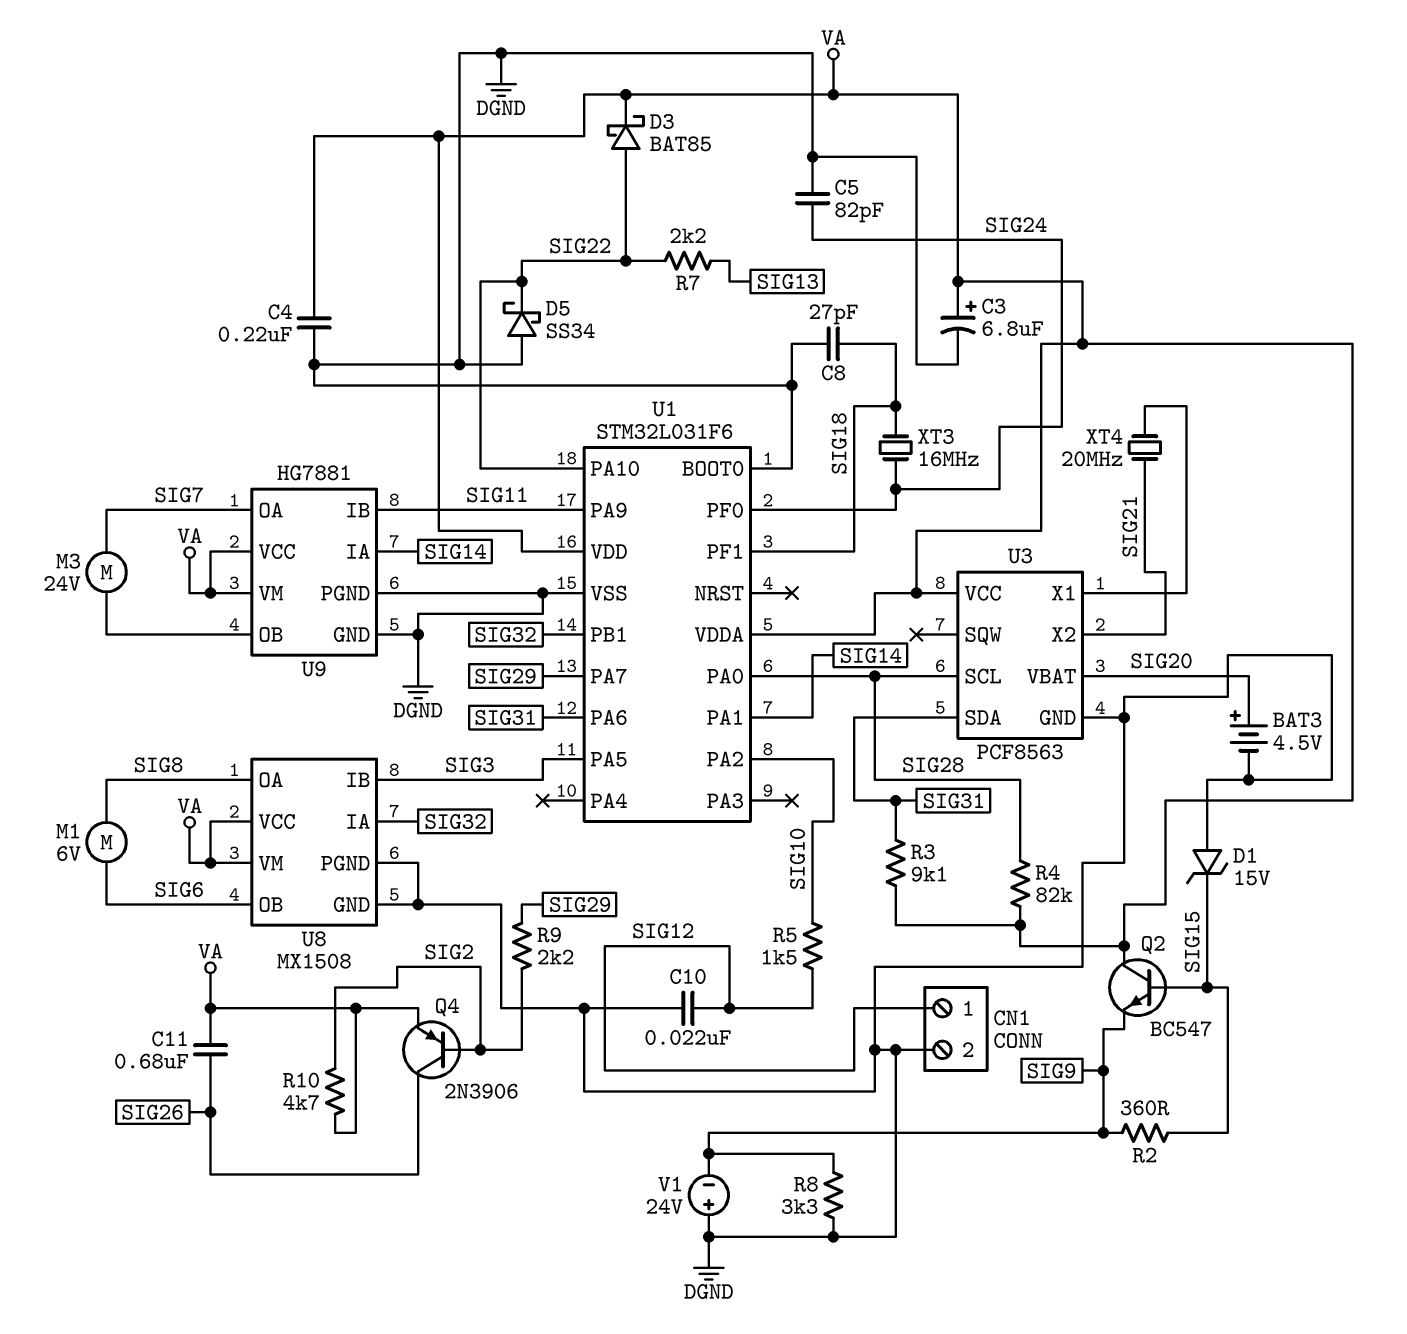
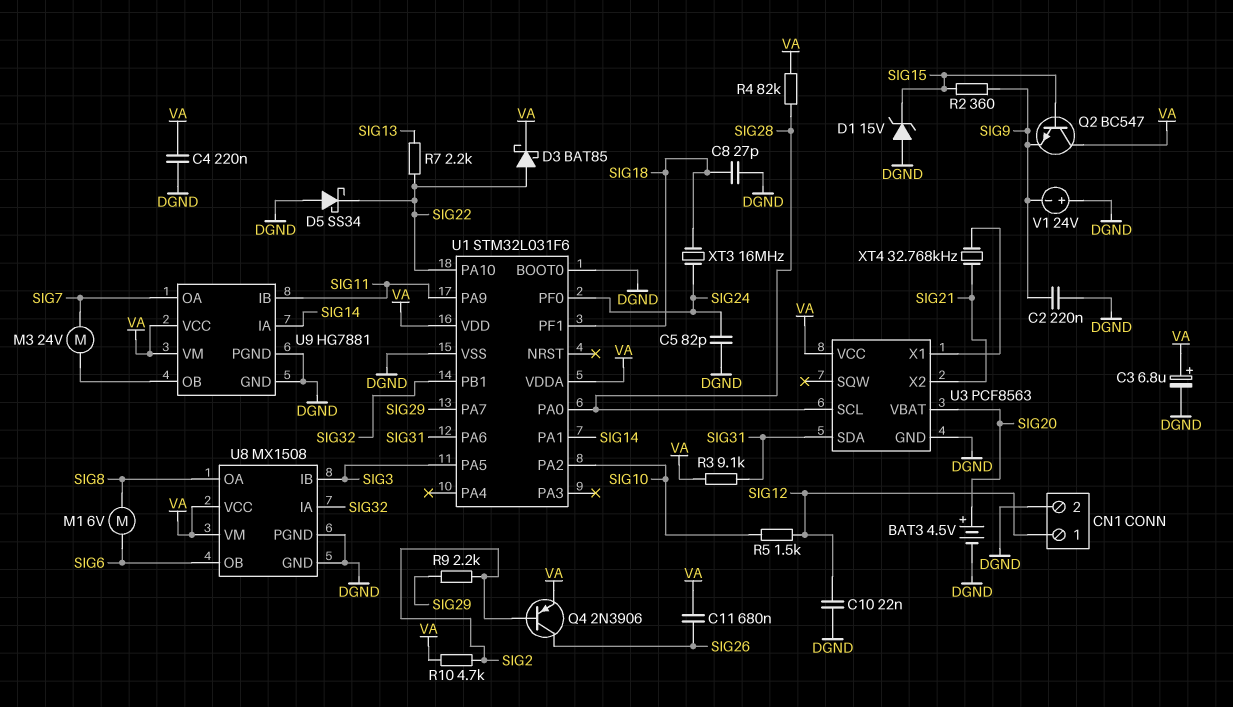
C2: none -> 220nF (DGND, SIG9)
R8: 3.3k (DGND, SIG9) -> none
XT4: 20MHz (SIG21, U3/X1) -> 32.768kHz (SIG21, U3/X1)

